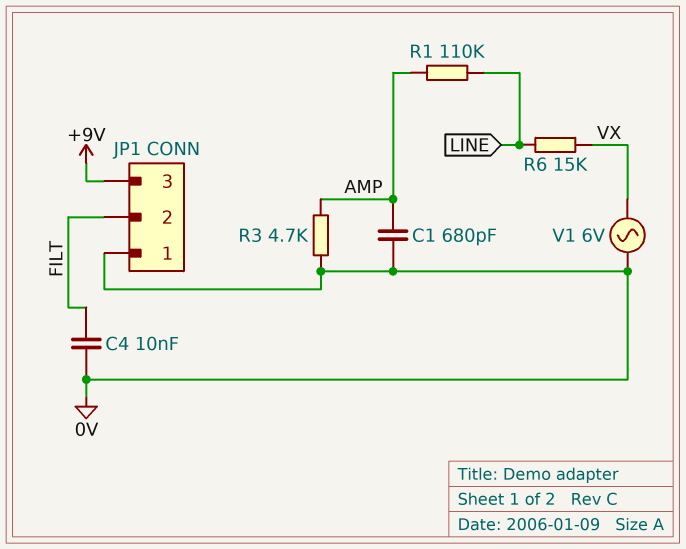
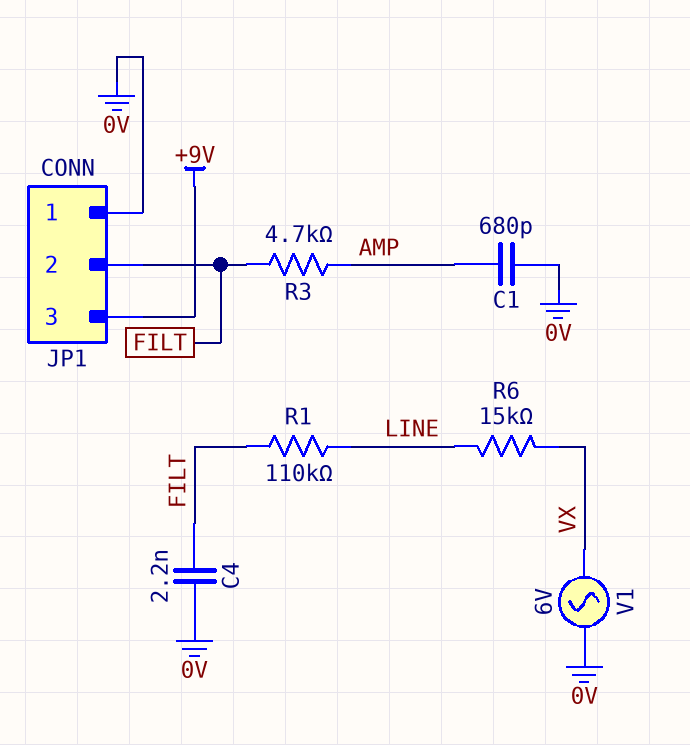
C4: 10nF (0V, FILT) -> 2.2nF (0V, FILT)
R1: 110k (AMP, LINE) -> 110k (FILT, LINE)
R3: 4.7k (0V, AMP) -> 4.7k (AMP, FILT)

